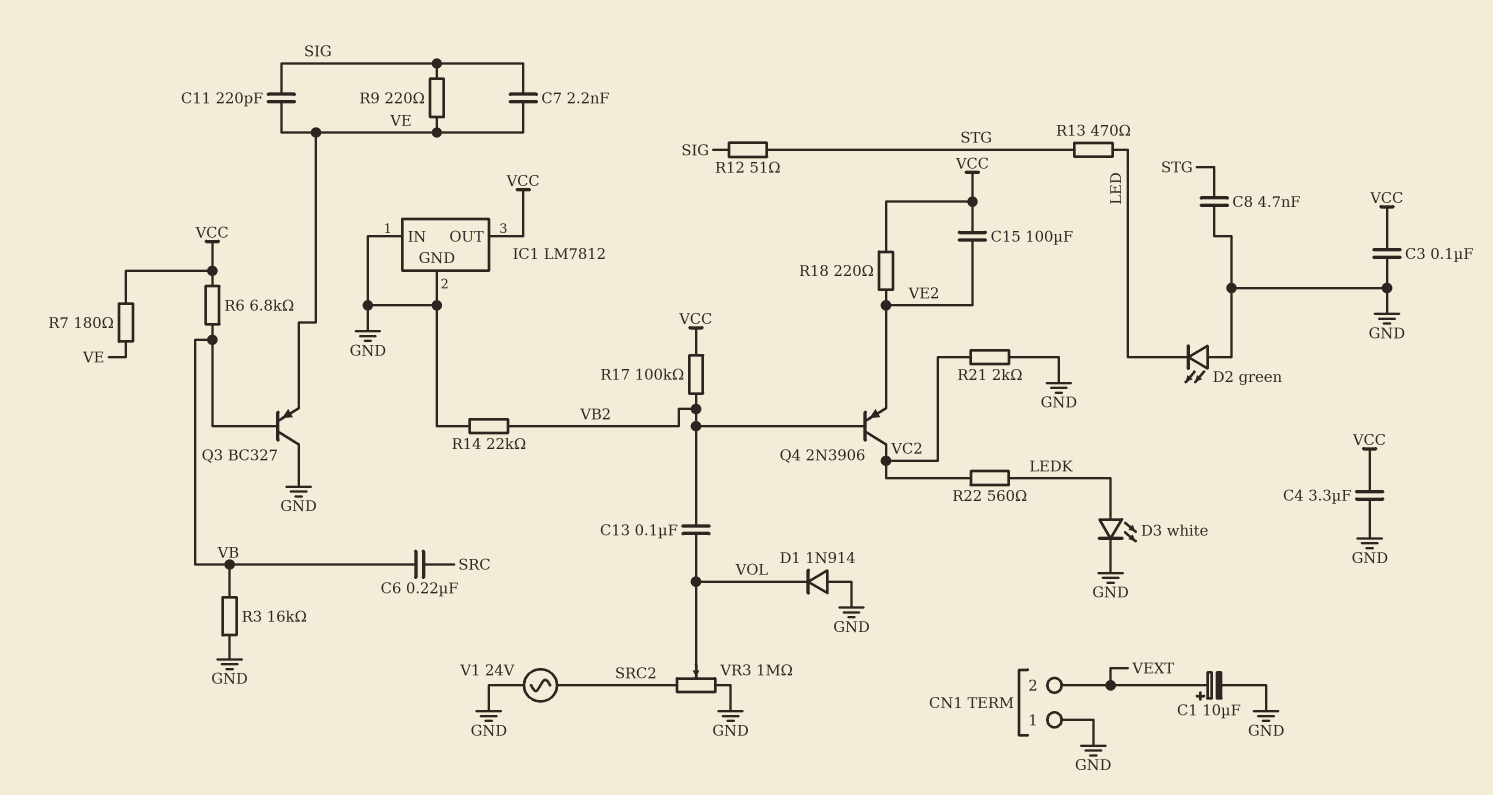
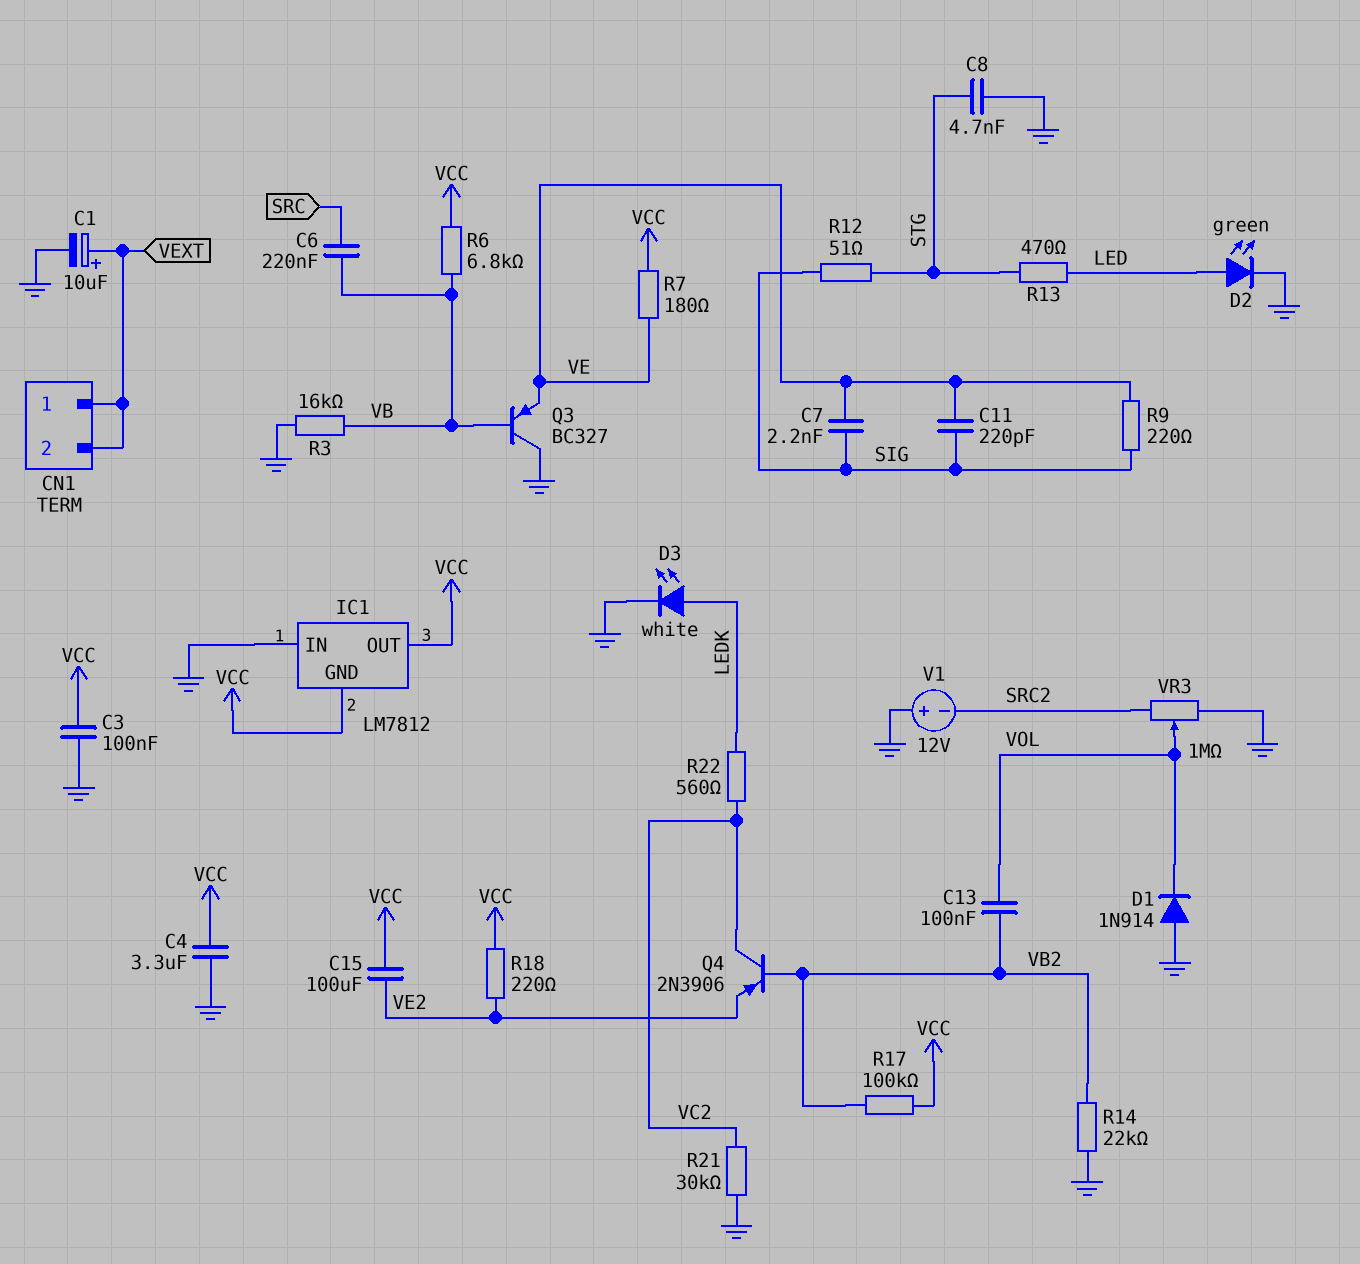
CN1 pin 1: GND -> VEXT
D2: LED green (A GND, K LED) -> LED green (A LED, K GND)
IC1 pin GND: GND -> VCC
R21: 2k (GND, VC2) -> 30k (GND, VC2)
V1: AC 24V (GND, SRC2) -> 12V (plus GND, minus SRC2)

